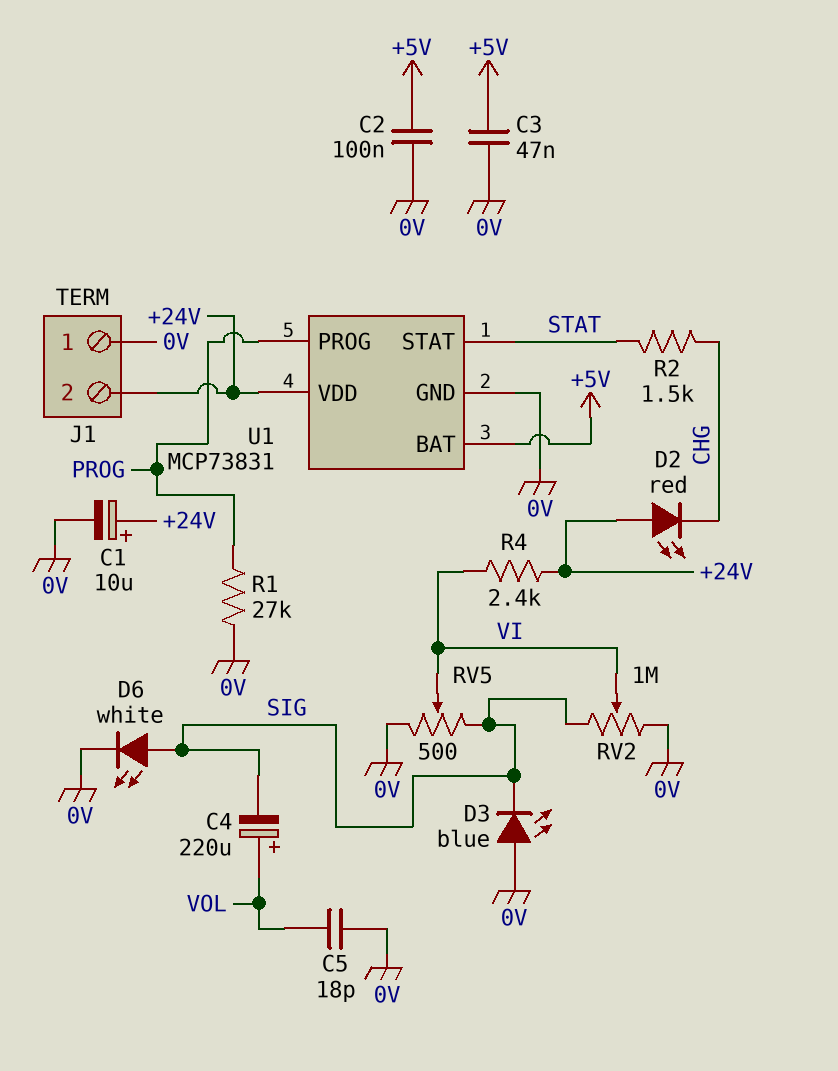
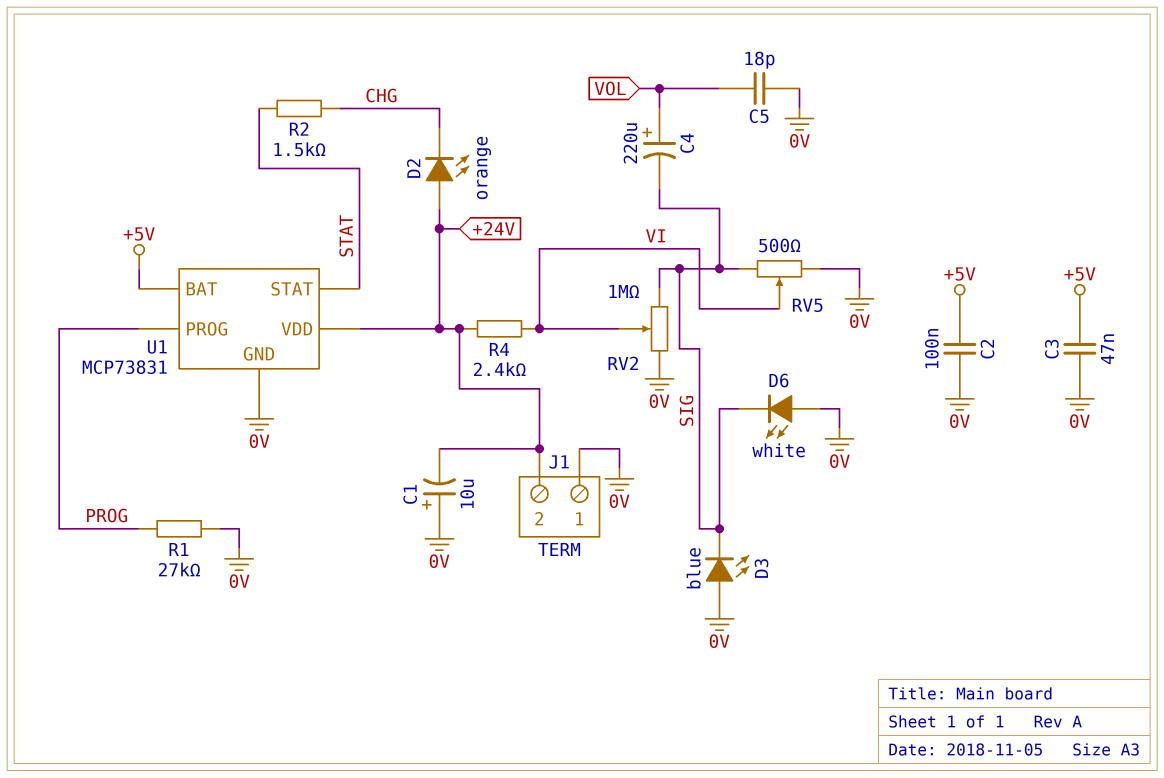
C1: 10uF (plus +24V, minus 0V) -> 10uF (plus 0V, minus +24V)
D2: LED red (A +24V, K CHG) -> LED orange (A +24V, K CHG)
D6: LED white (A SIG, K 0V) -> LED white (A 0V, K SIG)

